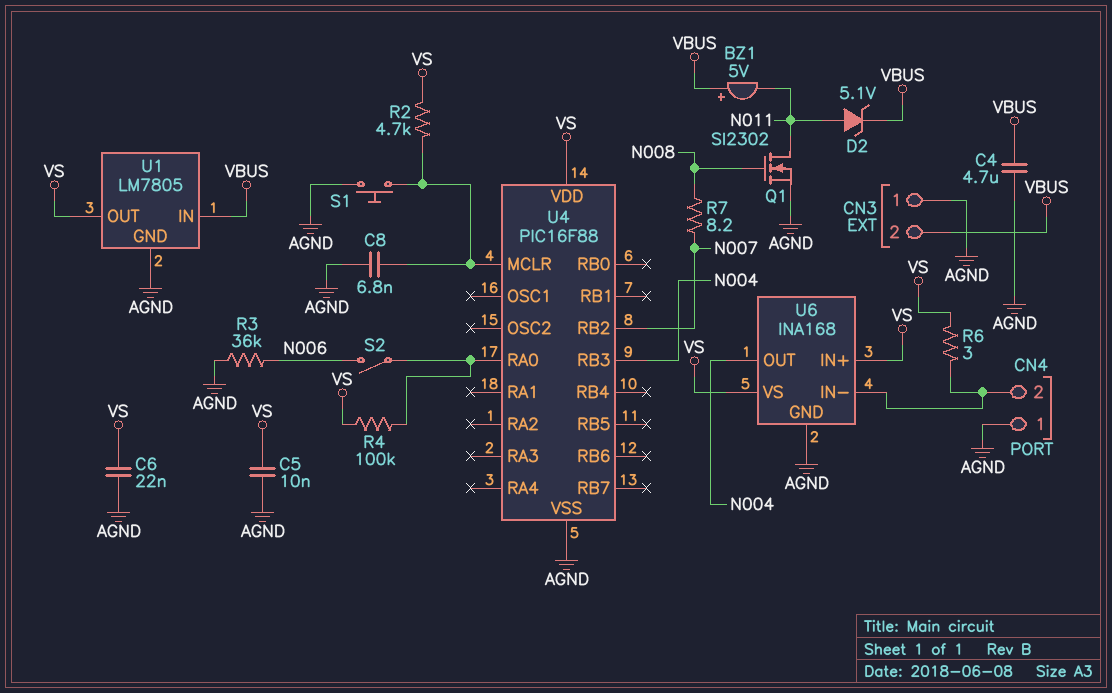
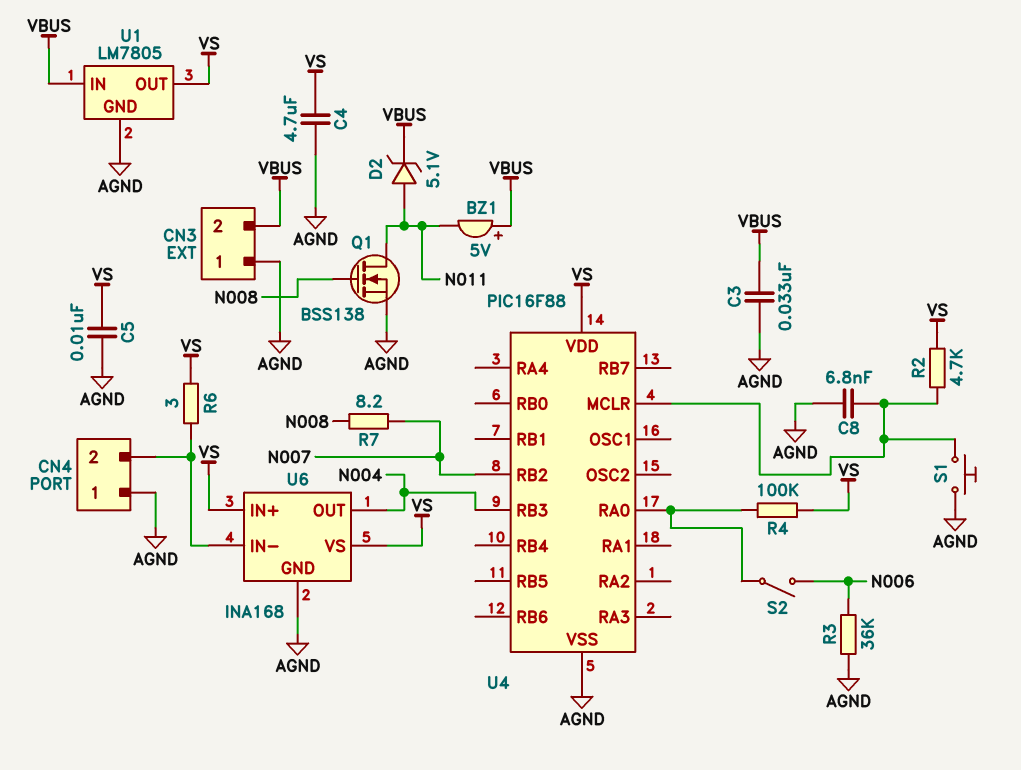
C3: none -> 33nF (AGND, VBUS)
C4: 4.7uF (AGND, VBUS) -> 4.7uF (AGND, VS)
C6: 22nF (AGND, VS) -> none
Q1: NMOS SI2302 (G N008, D N011, S AGND) -> NMOS BSS138 (G N008, D N011, S AGND)

